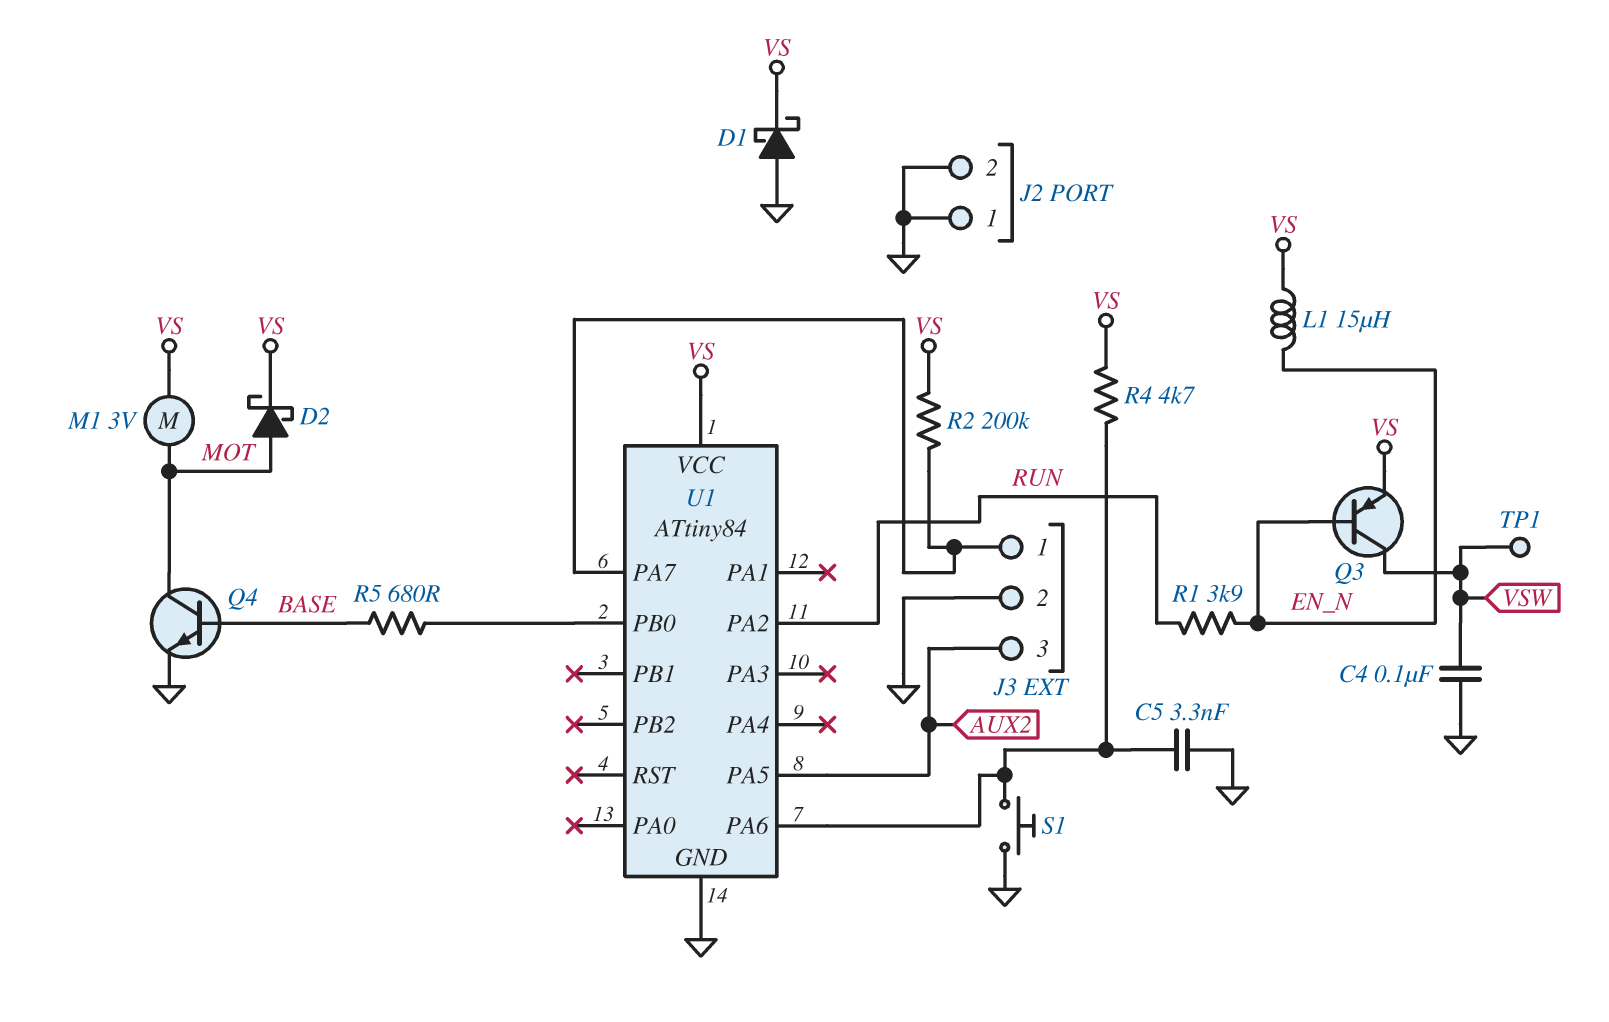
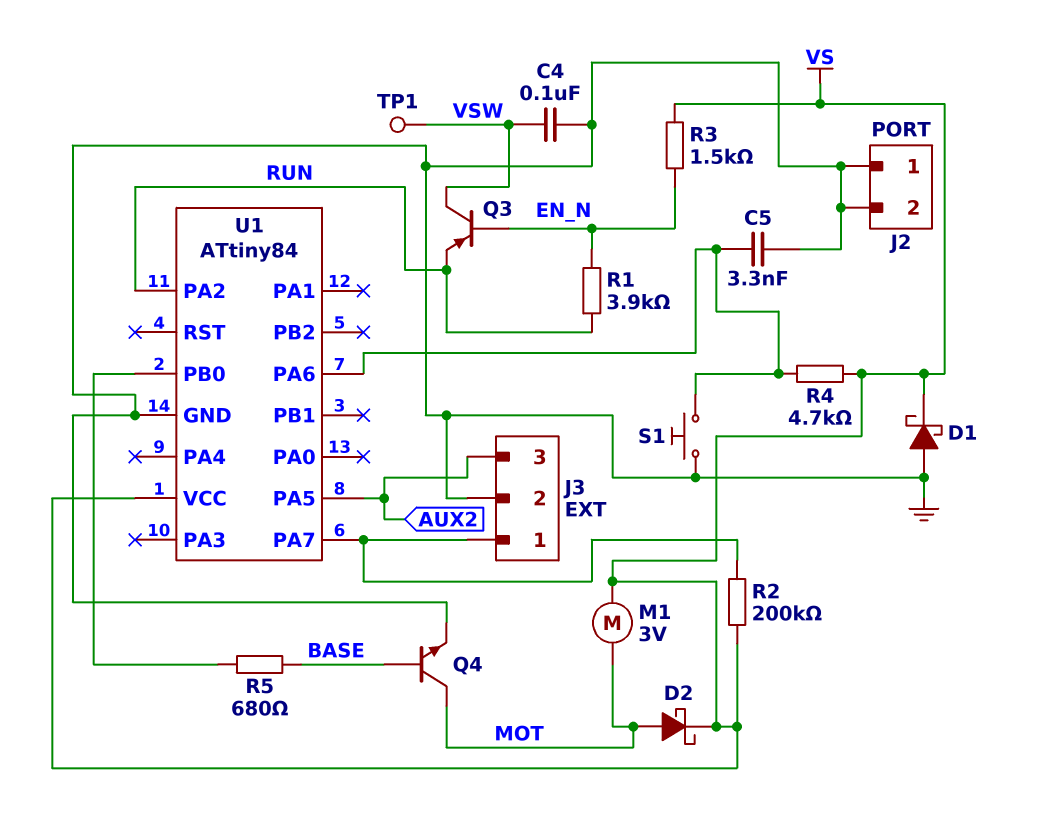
L1: 15uH (EN_N, VS) -> none
Q3: PNP (B EN_N, C VSW, E VS) -> PNP (B EN_N, C VSW, E RUN)
R3: none -> 1.5k (EN_N, VS)

